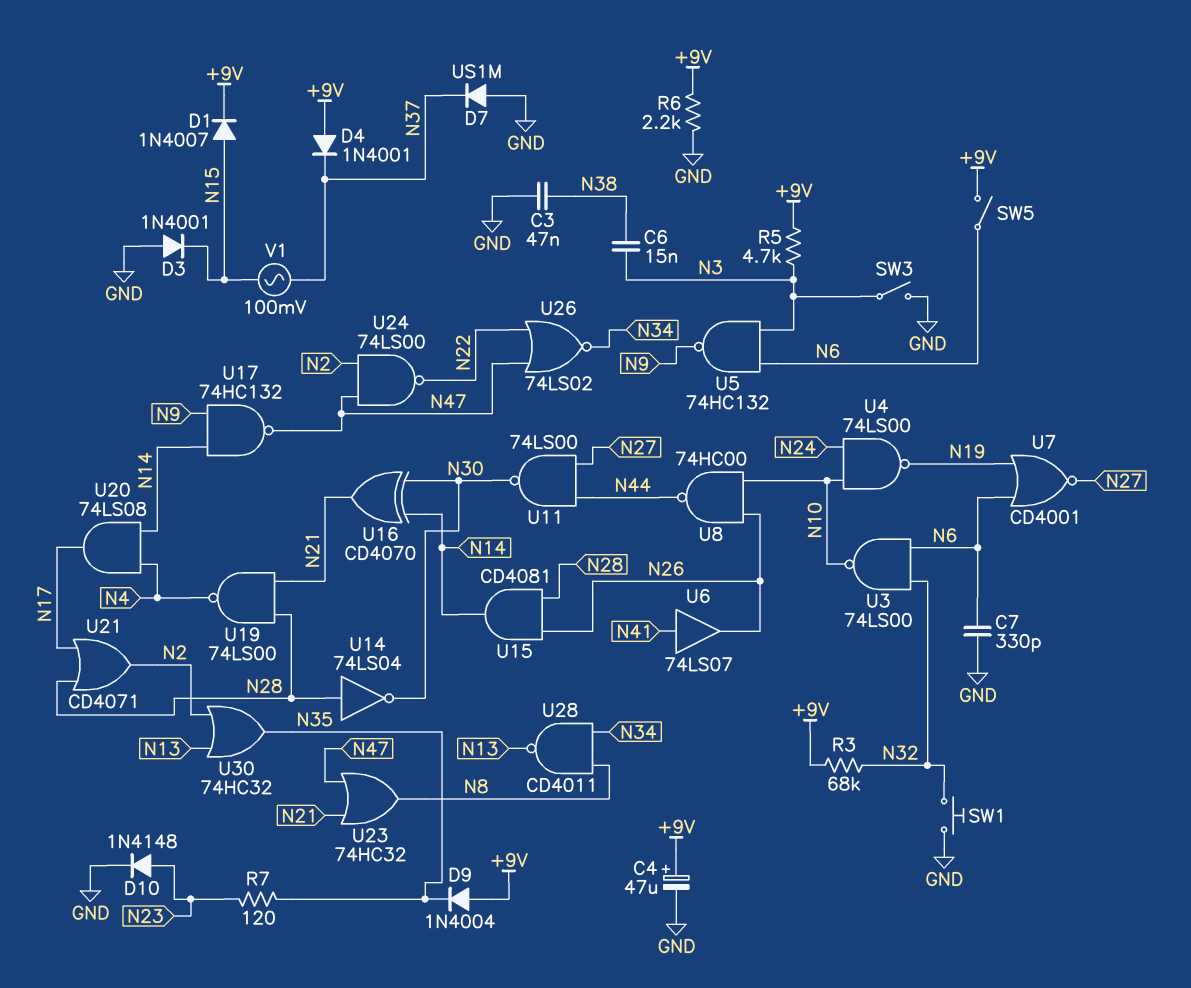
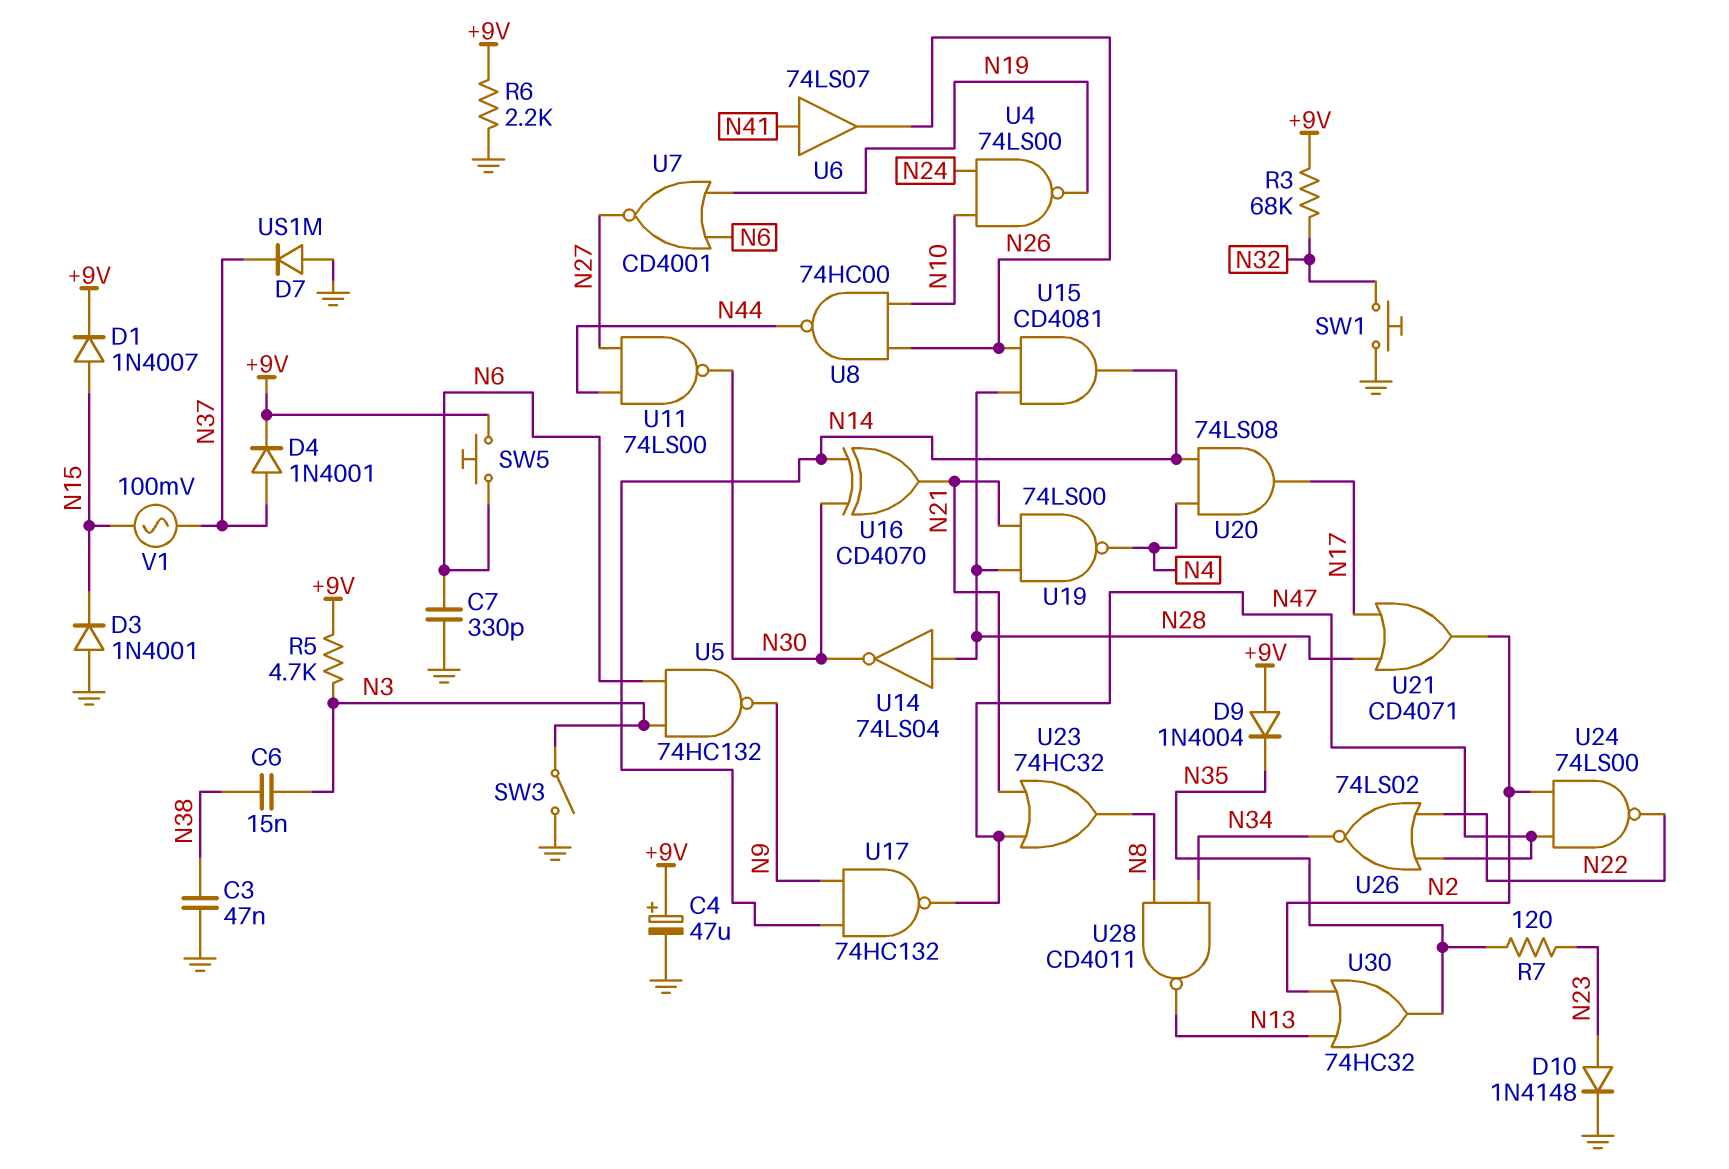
D4: diode 1N4001 (A +9V, K N37) -> diode 1N4001 (A N37, K +9V)
SW5: switch (+9V, N6) -> button (+9V, N6)
U3: NAND 74LS00 (in N6, in N32, out N10) -> none

